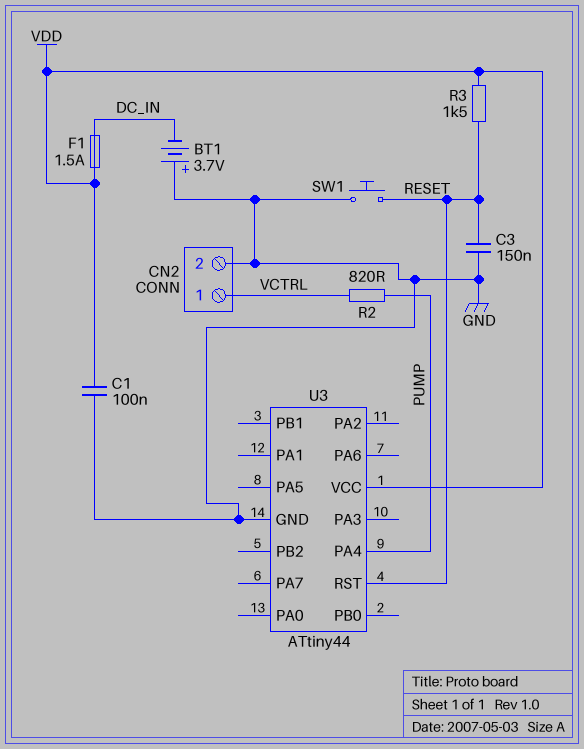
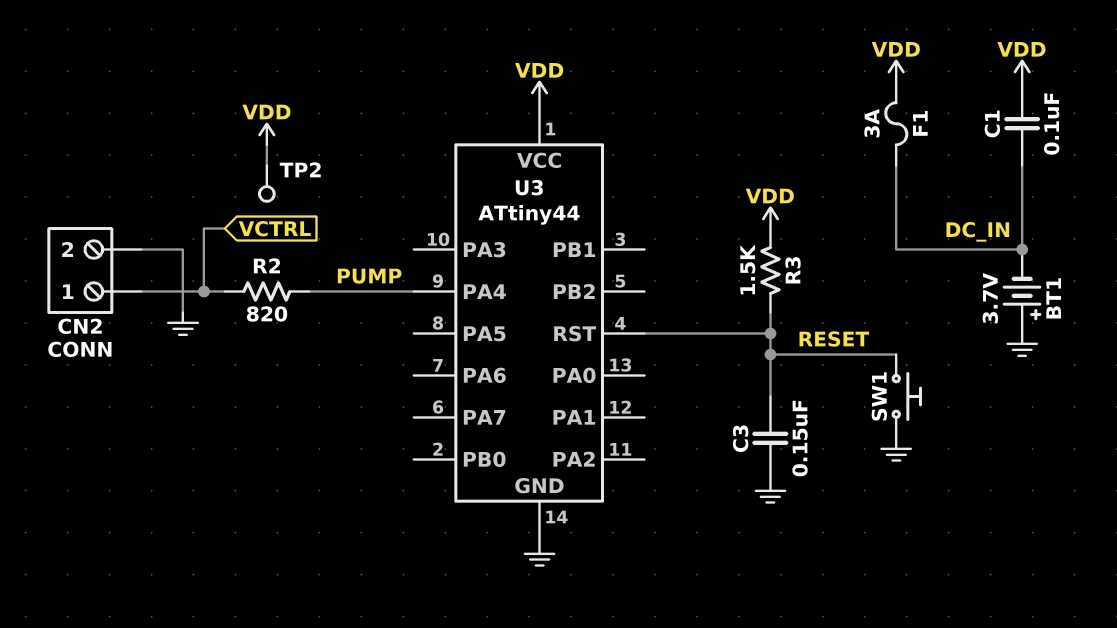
C1: 100nF (GND, VDD) -> 100nF (DC_IN, VDD)
F1: 1.5A (DC_IN, VDD) -> 3A (DC_IN, VDD)
TP2: none -> test point (VDD)

